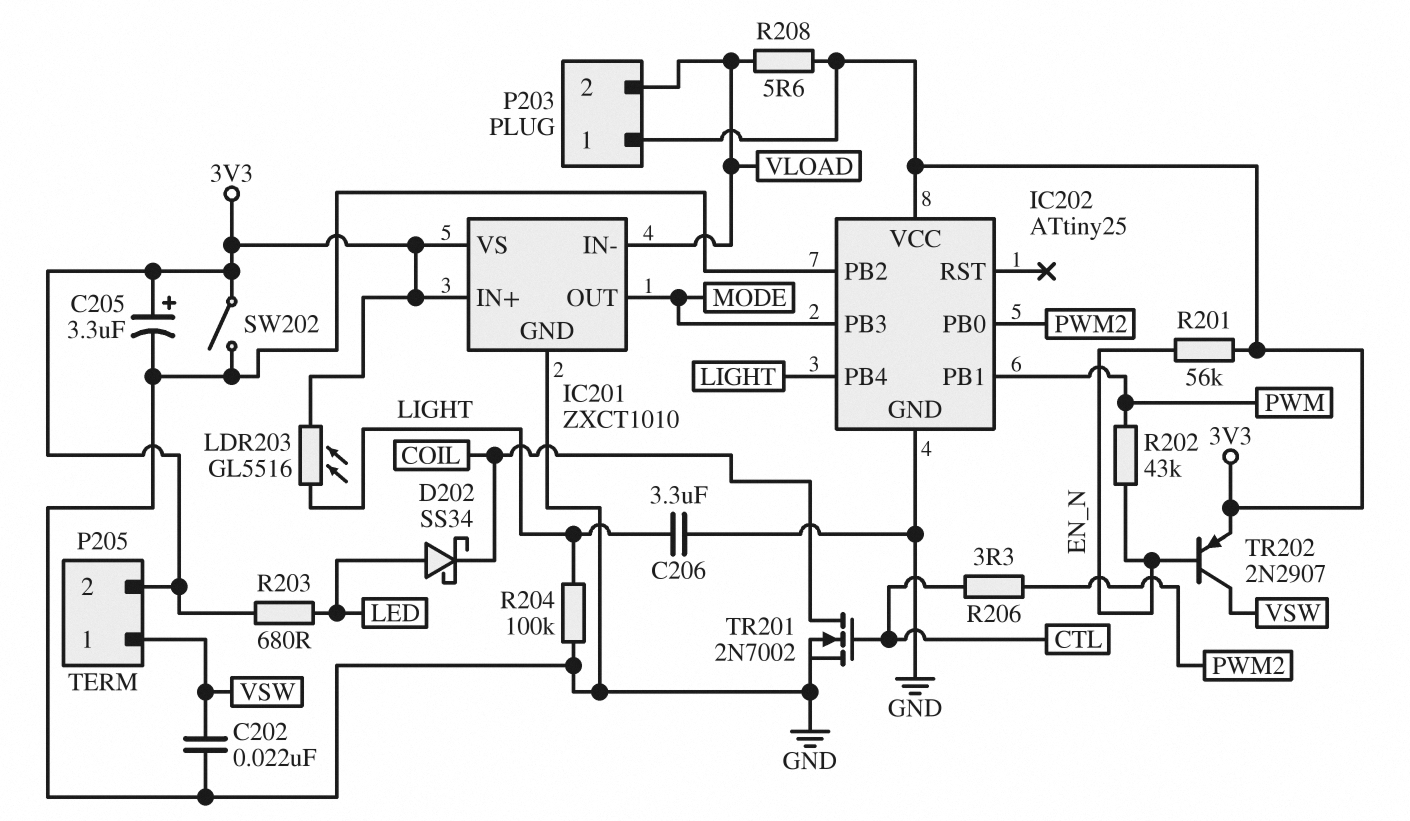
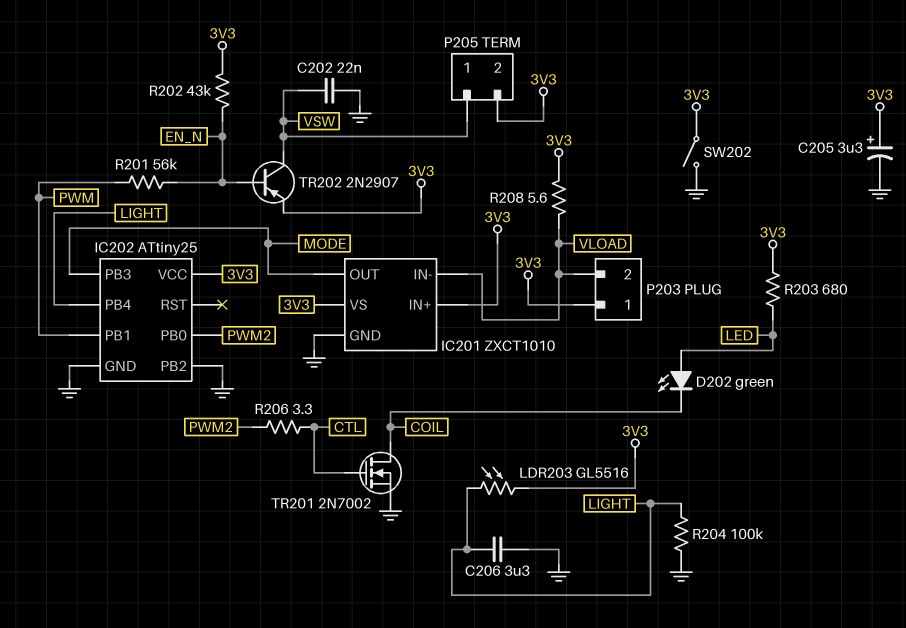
D202: schottky SS34 (A LED, K COIL) -> LED green (A LED, K COIL)
R201: 56k (3V3, EN_N) -> 56k (EN_N, PWM)
R202: 43k (EN_N, PWM) -> 43k (3V3, EN_N)

